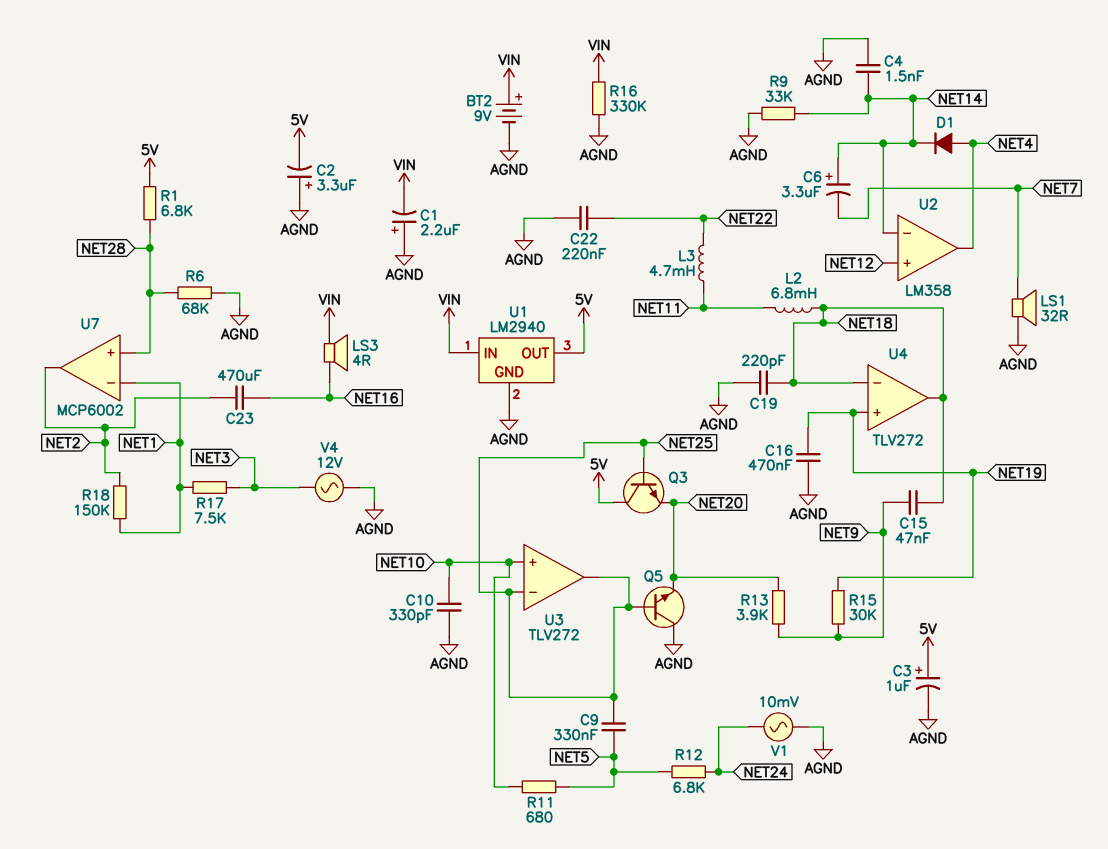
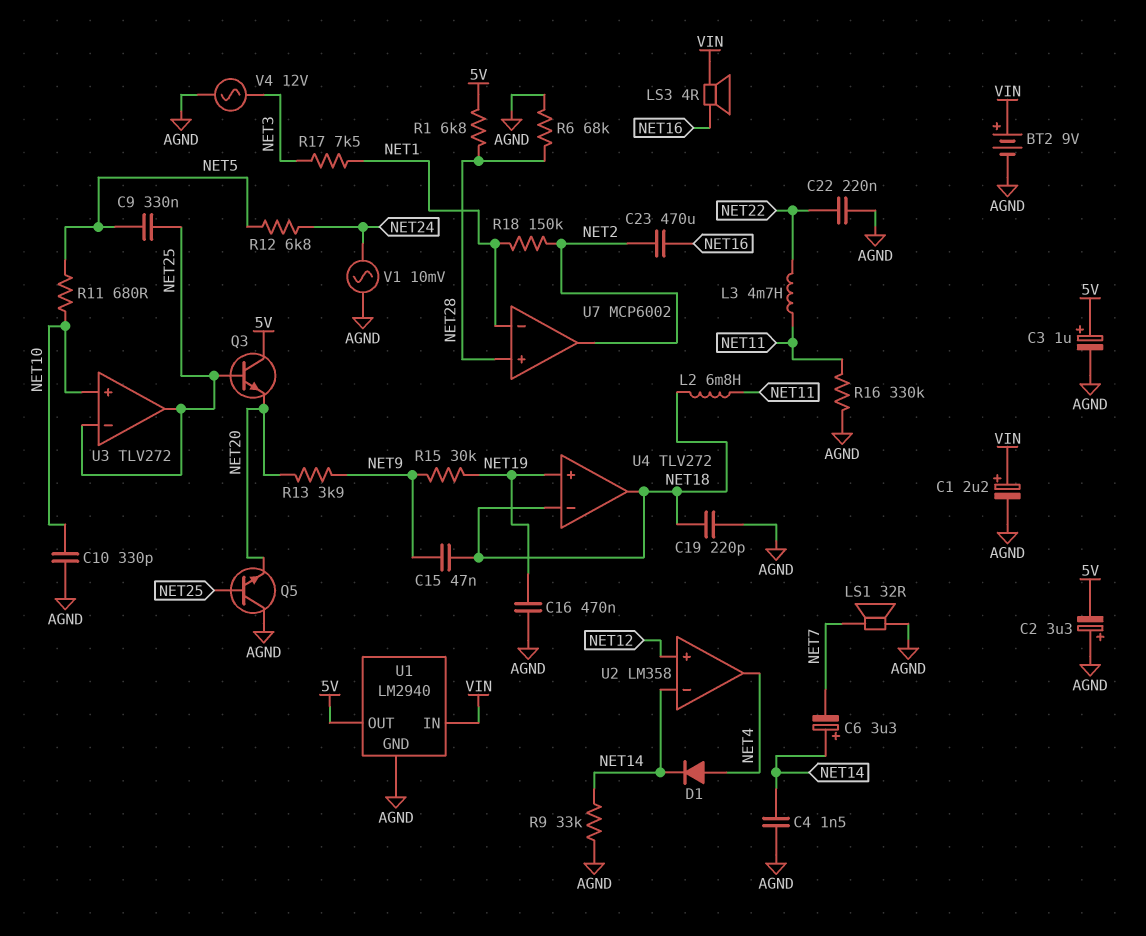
C1: 2.2uF (plus AGND, minus VIN) -> 2.2uF (plus VIN, minus AGND)
R16: 330k (AGND, VIN) -> 330k (AGND, NET11)

